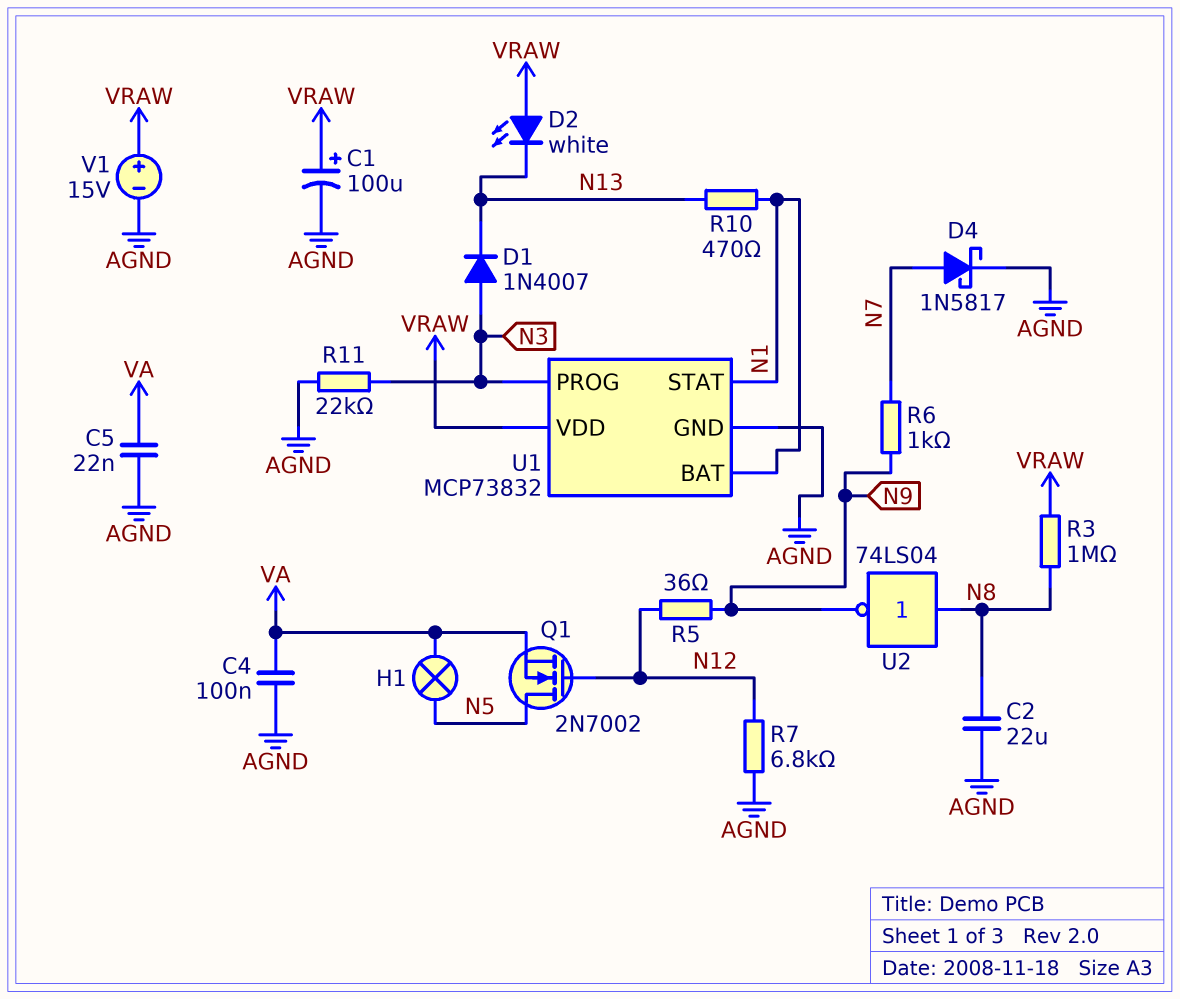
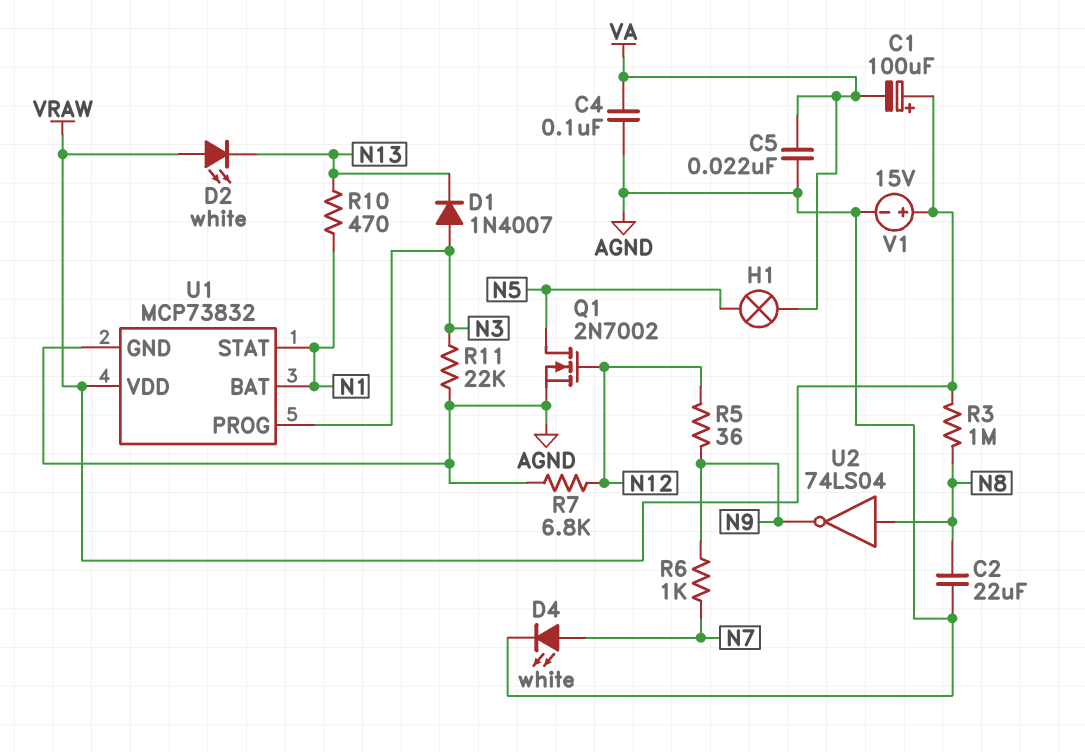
C1: 100uF (plus VRAW, minus AGND) -> 100uF (plus VRAW, minus VA)
D4: schottky 1N5817 (A N7, K AGND) -> LED white (A N7, K AGND)
Q1: NMOS 2N7002 (G N12, D N5, S VA) -> NMOS 2N7002 (G N12, D N5, S AGND)

